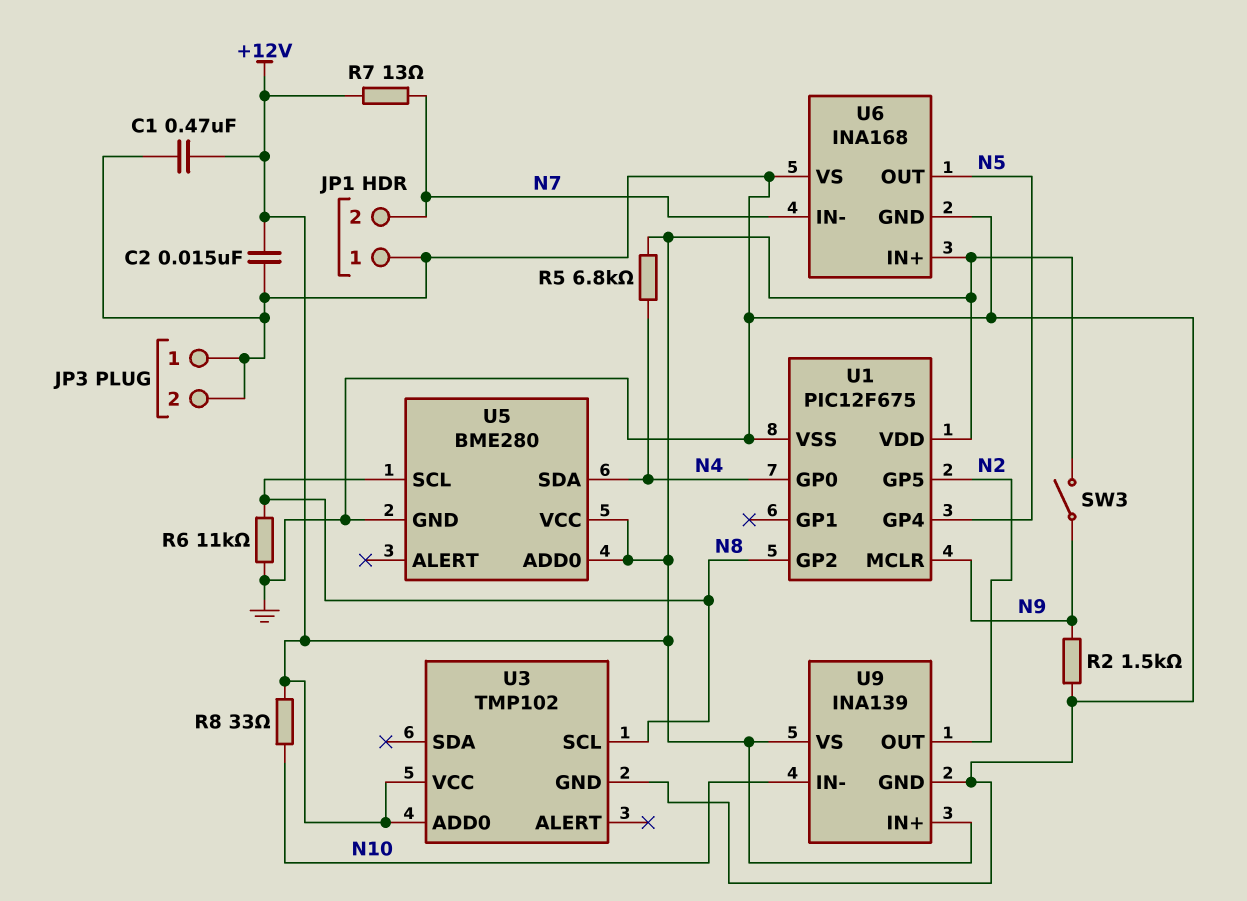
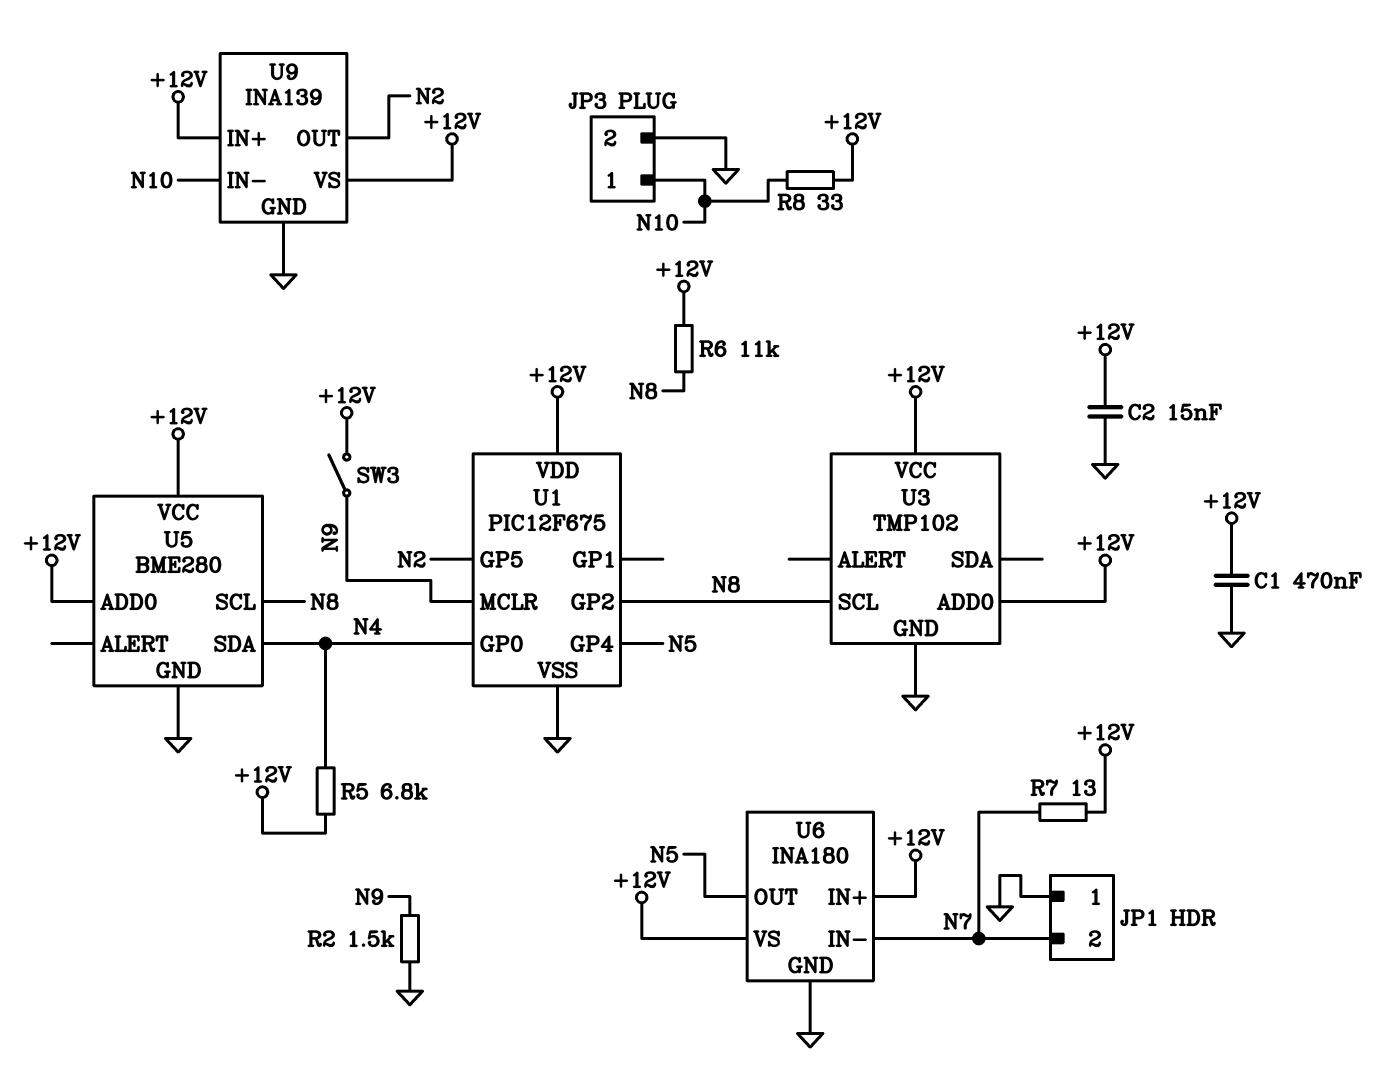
JP3 pin 1: GND -> N10
R6: 11k (GND, N8) -> 11k (+12V, N8)
U6: INA168 -> INA180
U6 pin VS: GND -> +12V

